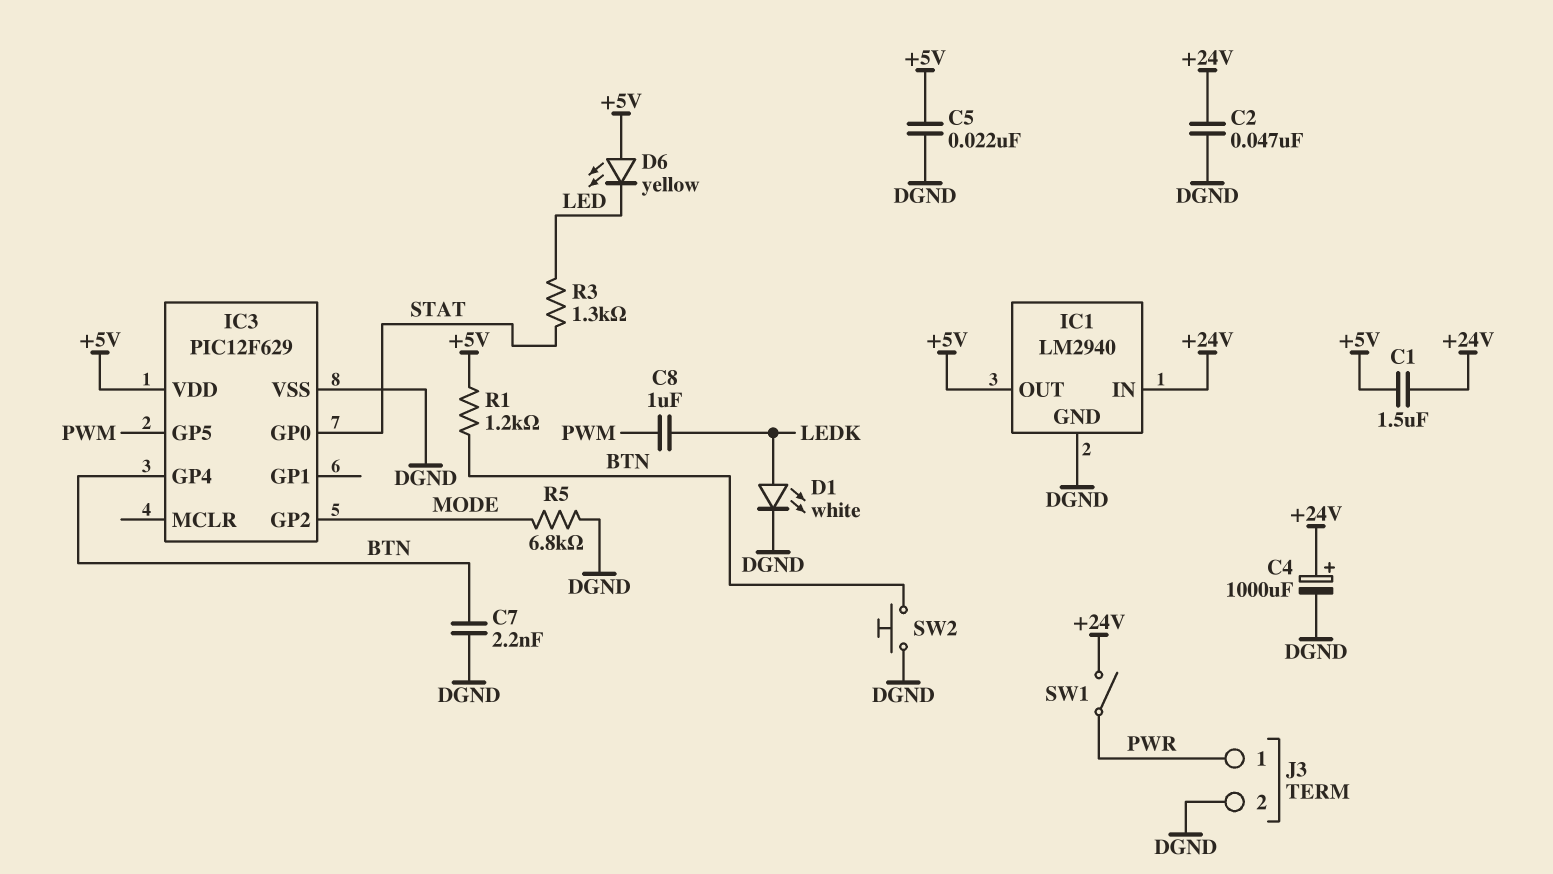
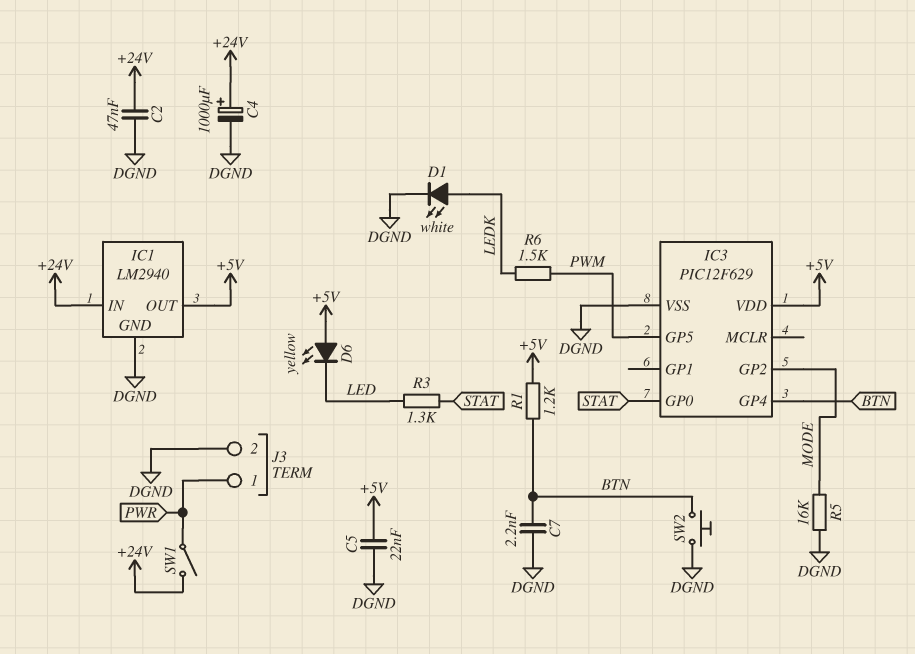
C1: 1.5uF (+5V, +24V) -> none
C8: 1uF (LEDK, PWM) -> none
R5: 6.8k (DGND, MODE) -> 16k (DGND, MODE)
R6: none -> 1.5k (LEDK, PWM)

